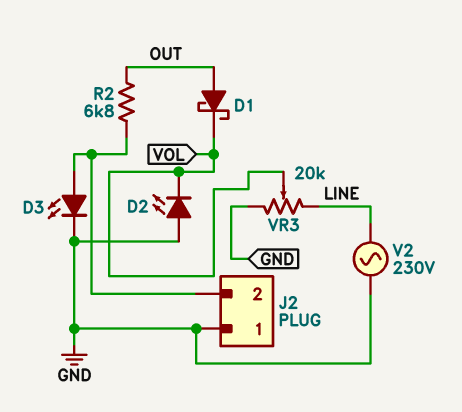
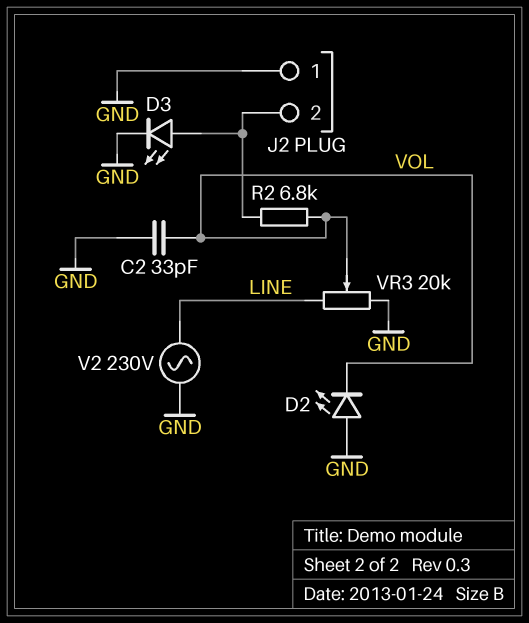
C2: none -> 33pF (GND, VOL)
D1: schottky (A OUT, K VOL) -> none
R2: 6.8k (J2/2, OUT) -> 6.8k (J2/2, VOL)

